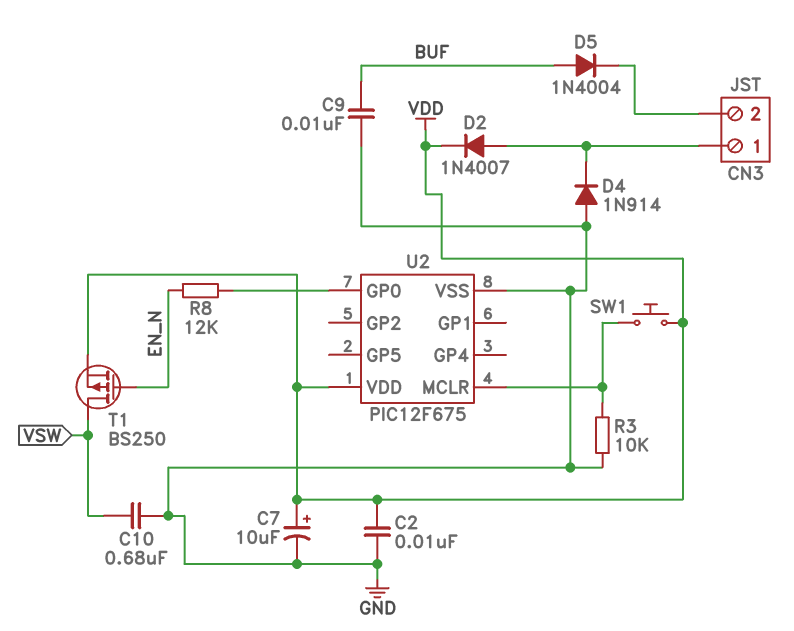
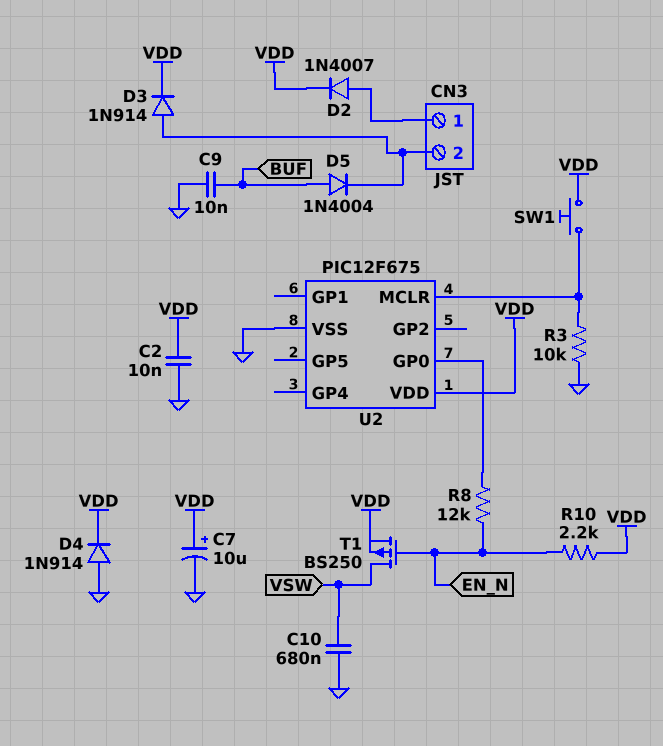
D3: none -> diode 1N914 (A CN3/2, K VDD)
D4: diode 1N914 (A GND, K CN3/1) -> diode 1N914 (A GND, K VDD)
R10: none -> 2.2k (EN_N, VDD)

